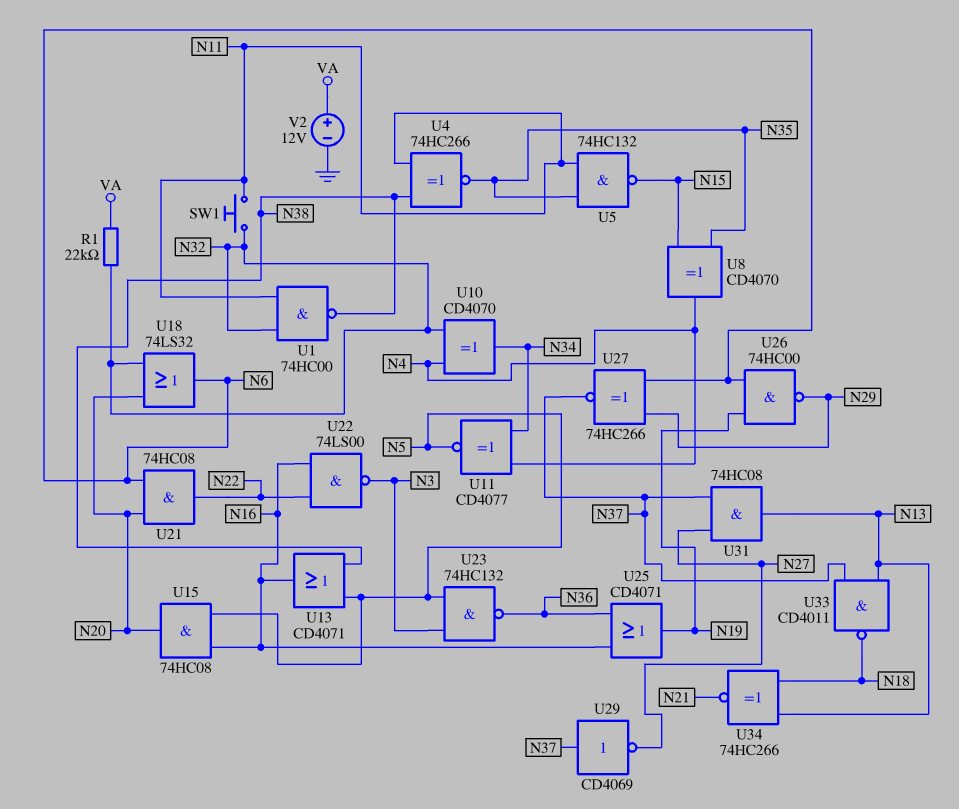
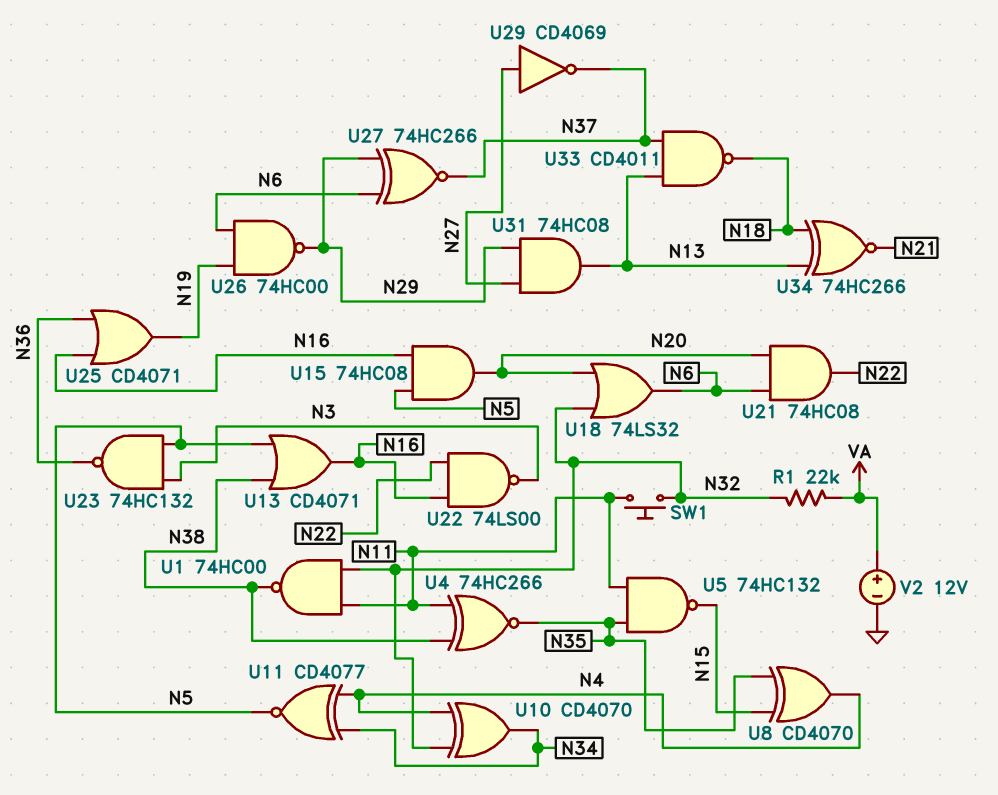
U29: NOT CD4069 (in N37, out N27) -> NOT CD4069 (in N27, out N37)
U31: AND 74HC08 (in N27, in N37, out N13) -> AND 74HC08 (in N27, in N29, out N13)

